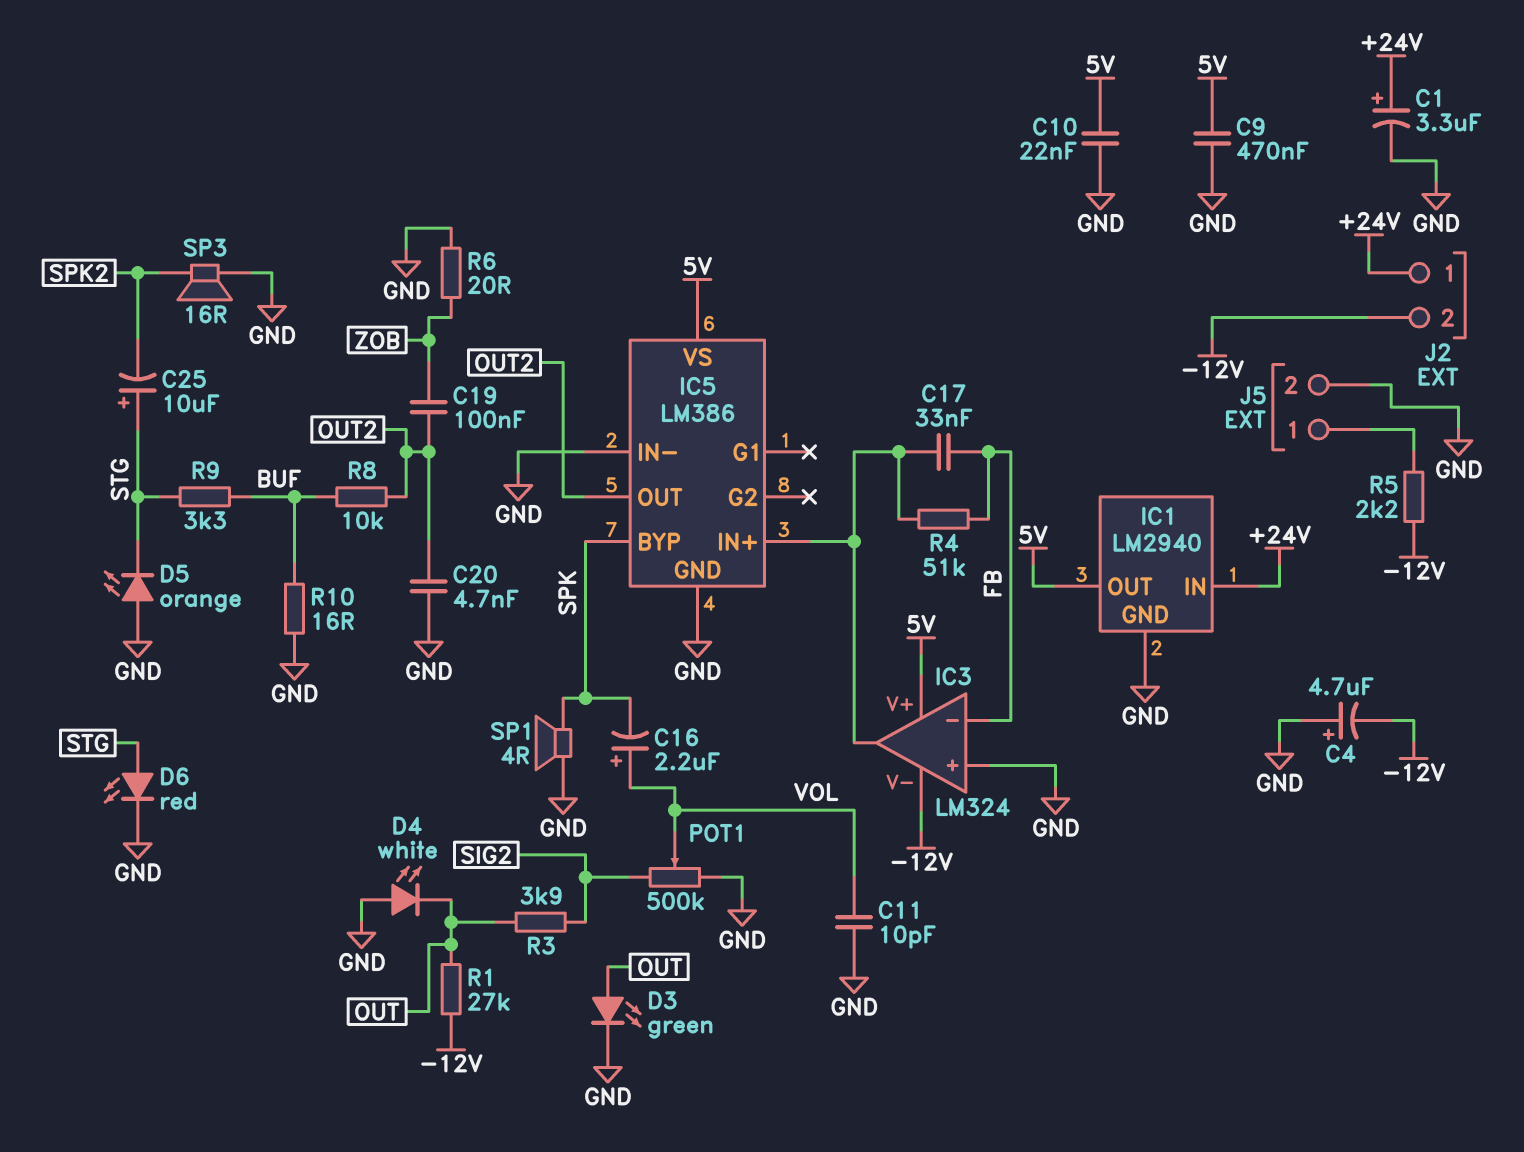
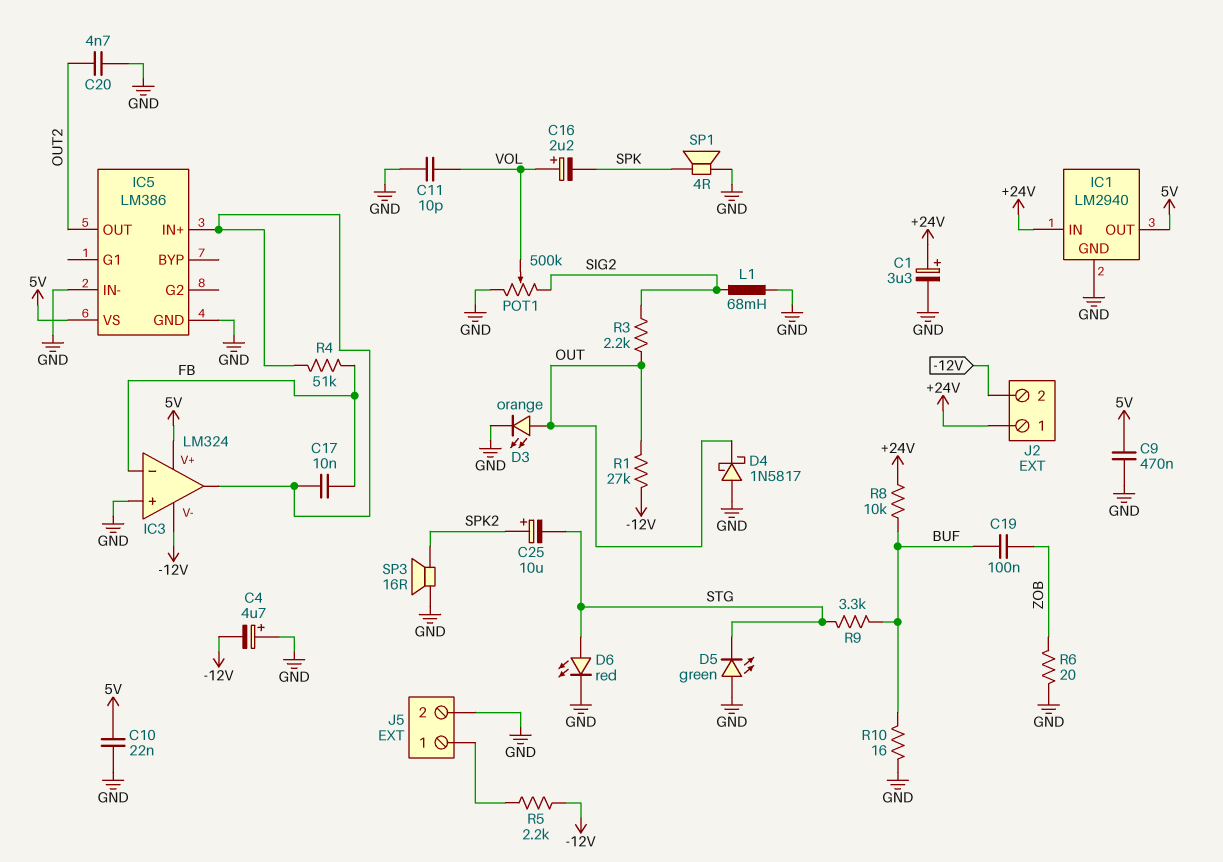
C17: 33nF (FB, IC3/out) -> 10nF (FB, IC3/out)
C19: 100nF (OUT2, ZOB) -> 100nF (BUF, ZOB)
C25: 10uF (plus STG, minus SPK2) -> 10uF (plus SPK2, minus STG)
D3: LED green (A OUT, K GND) -> LED orange (A OUT, K GND)
D4: LED white (A GND, K OUT) -> schottky 1N5817 (A GND, K OUT)
D5: LED orange (A GND, K STG) -> LED green (A GND, K STG)
IC5 pin BYP: SPK -> none
L1: none -> 68mH (GND, SIG2)
R3: 3.9k (OUT, SIG2) -> 2.2k (OUT, SIG2)
R8: 10k (BUF, OUT2) -> 10k (+24V, BUF)

